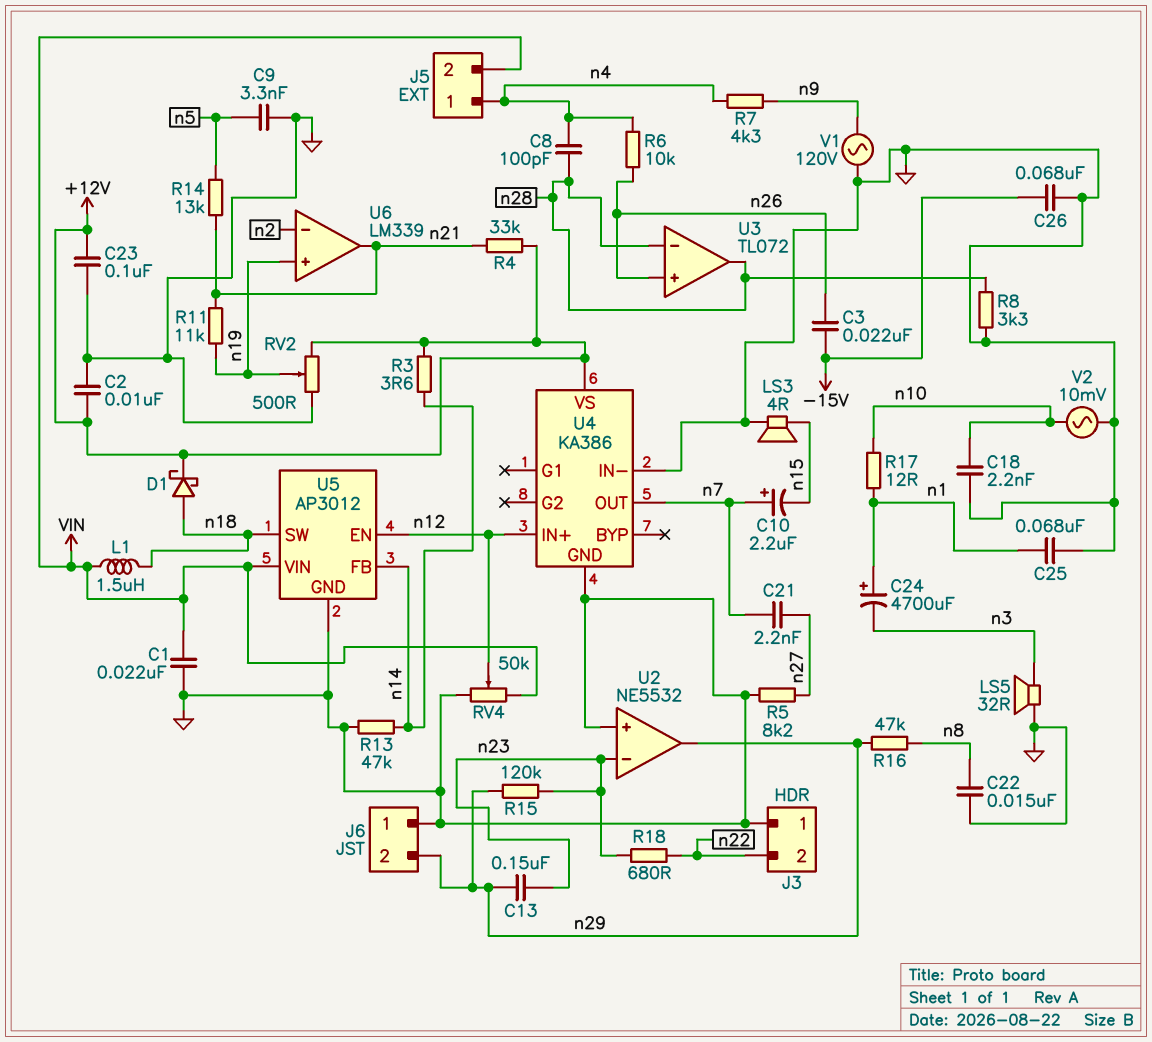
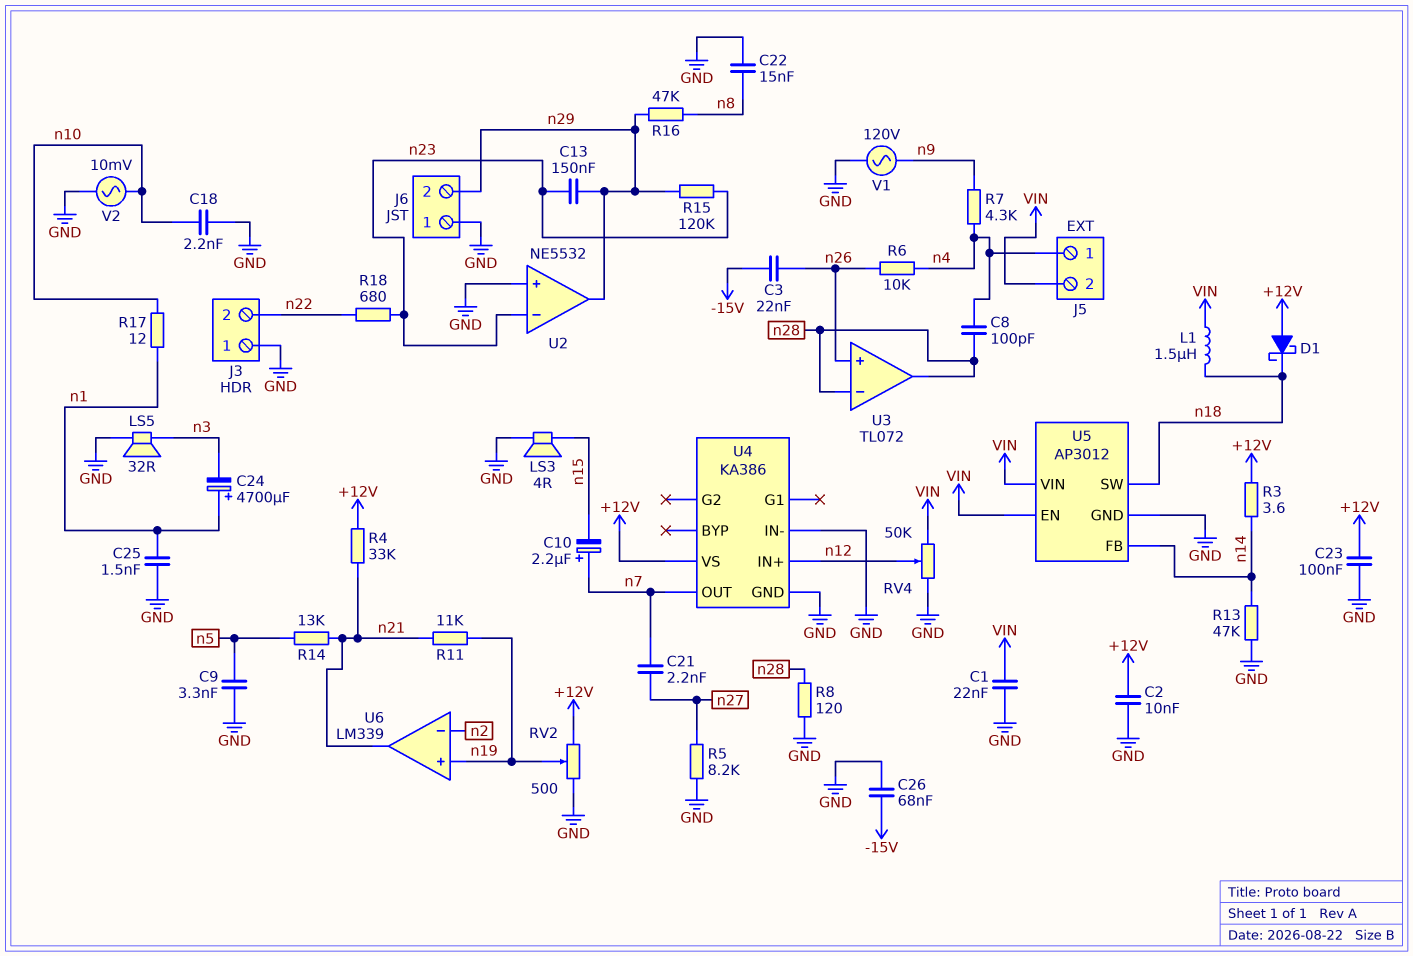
C25: 68nF (GND, n1) -> 1.5nF (GND, n1)
D1: schottky (A n18, K +12V) -> schottky (A +12V, K n18)
R8: 3.3k (GND, n28) -> 120 (GND, n28)
U5 pin EN: n12 -> VIN

